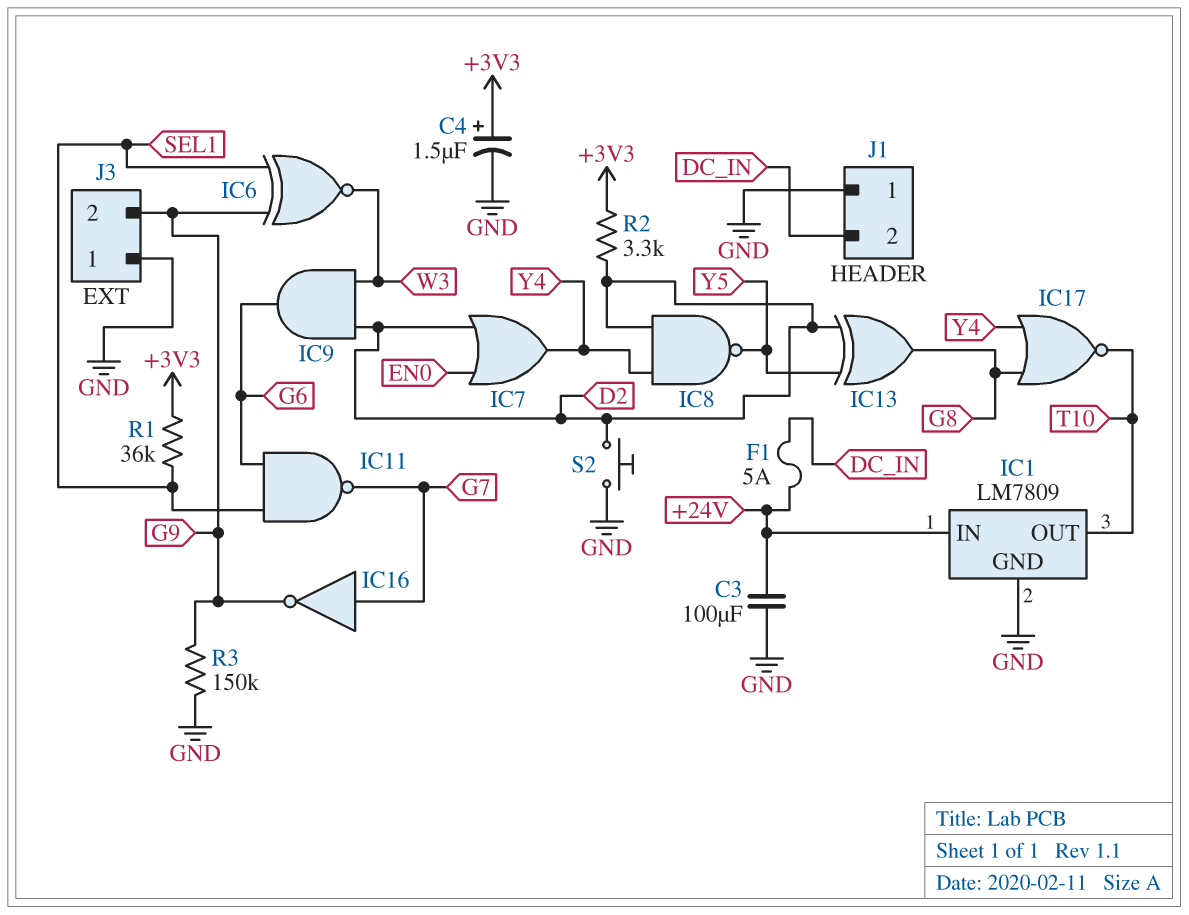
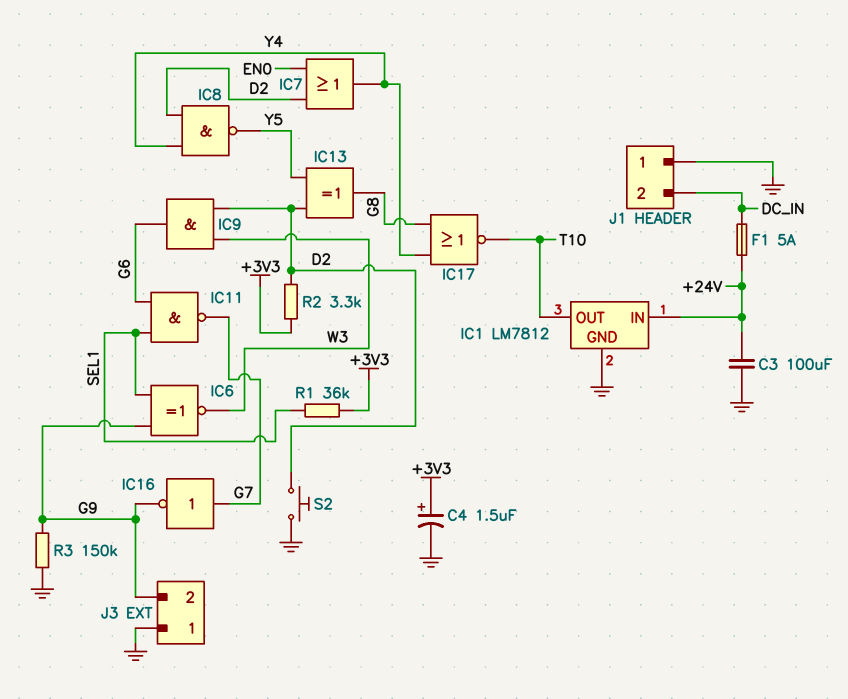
IC1: LM7809 -> LM7812

